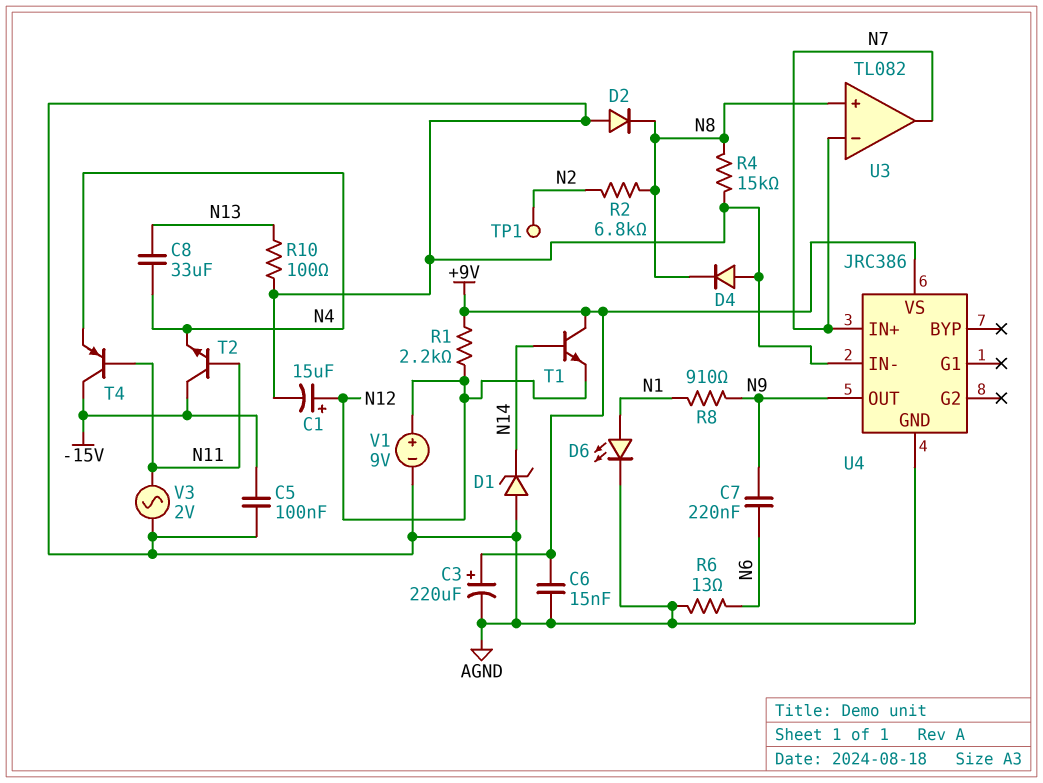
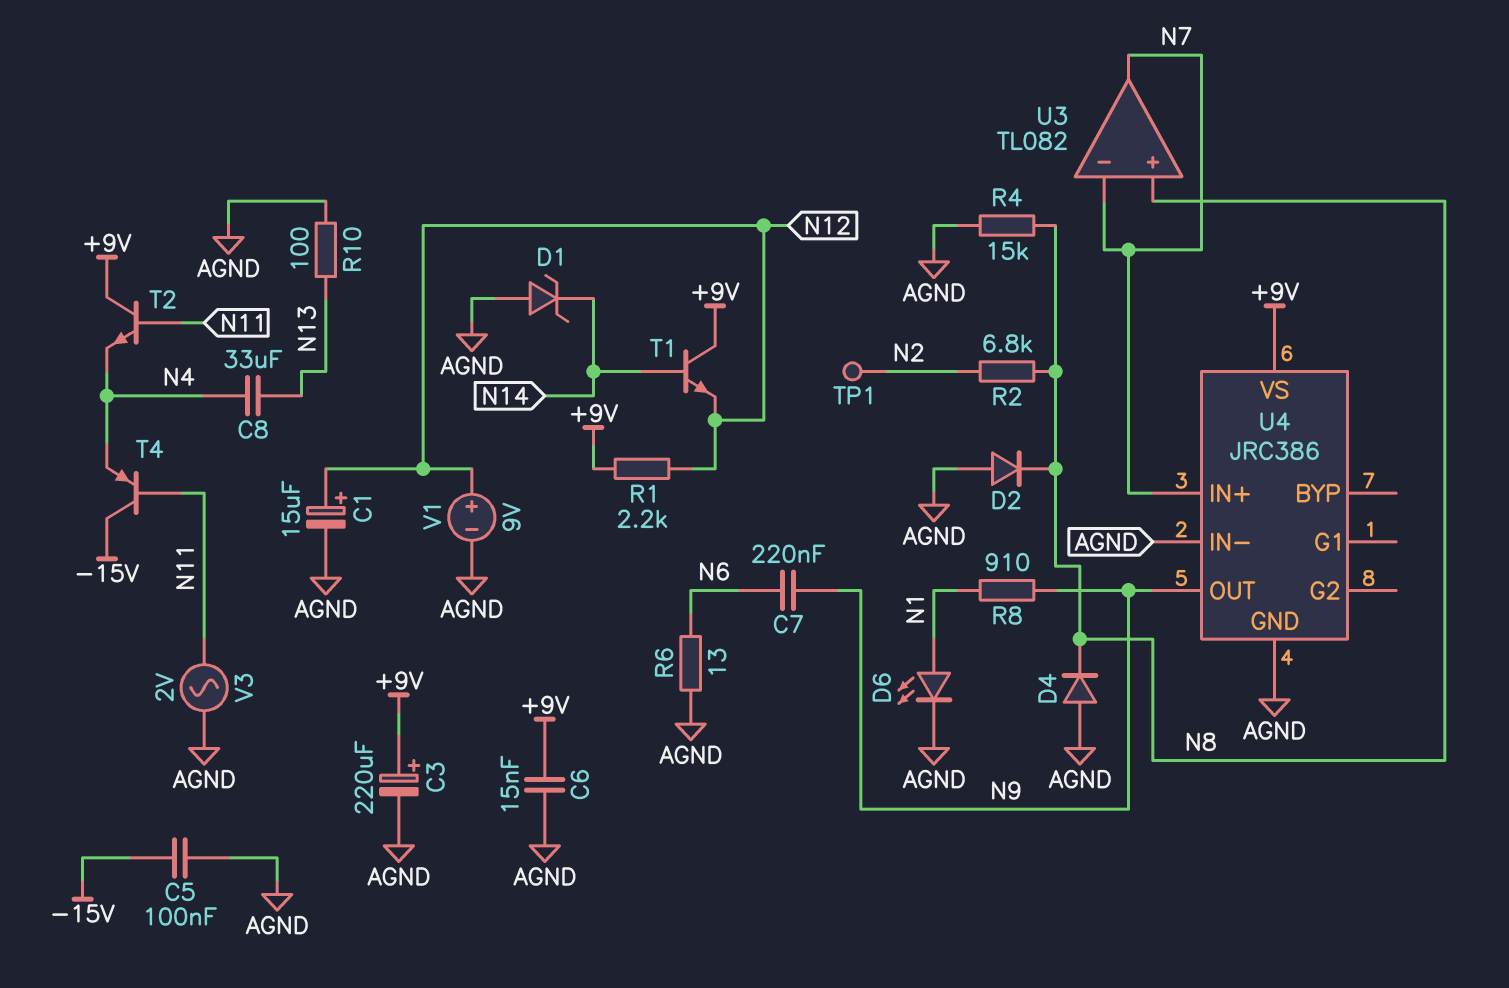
T2: NPN (B N11, C -15V, E N4) -> NPN (B N11, C +9V, E N4)

